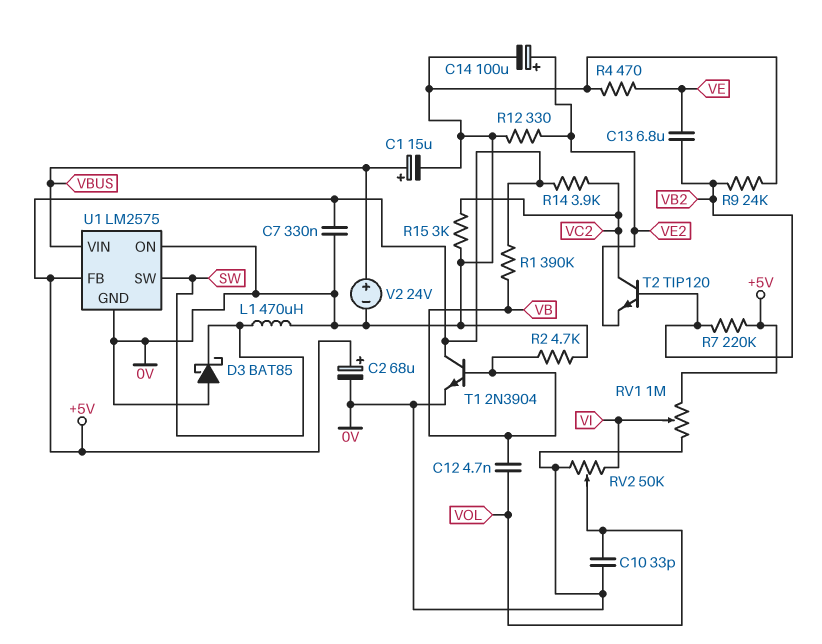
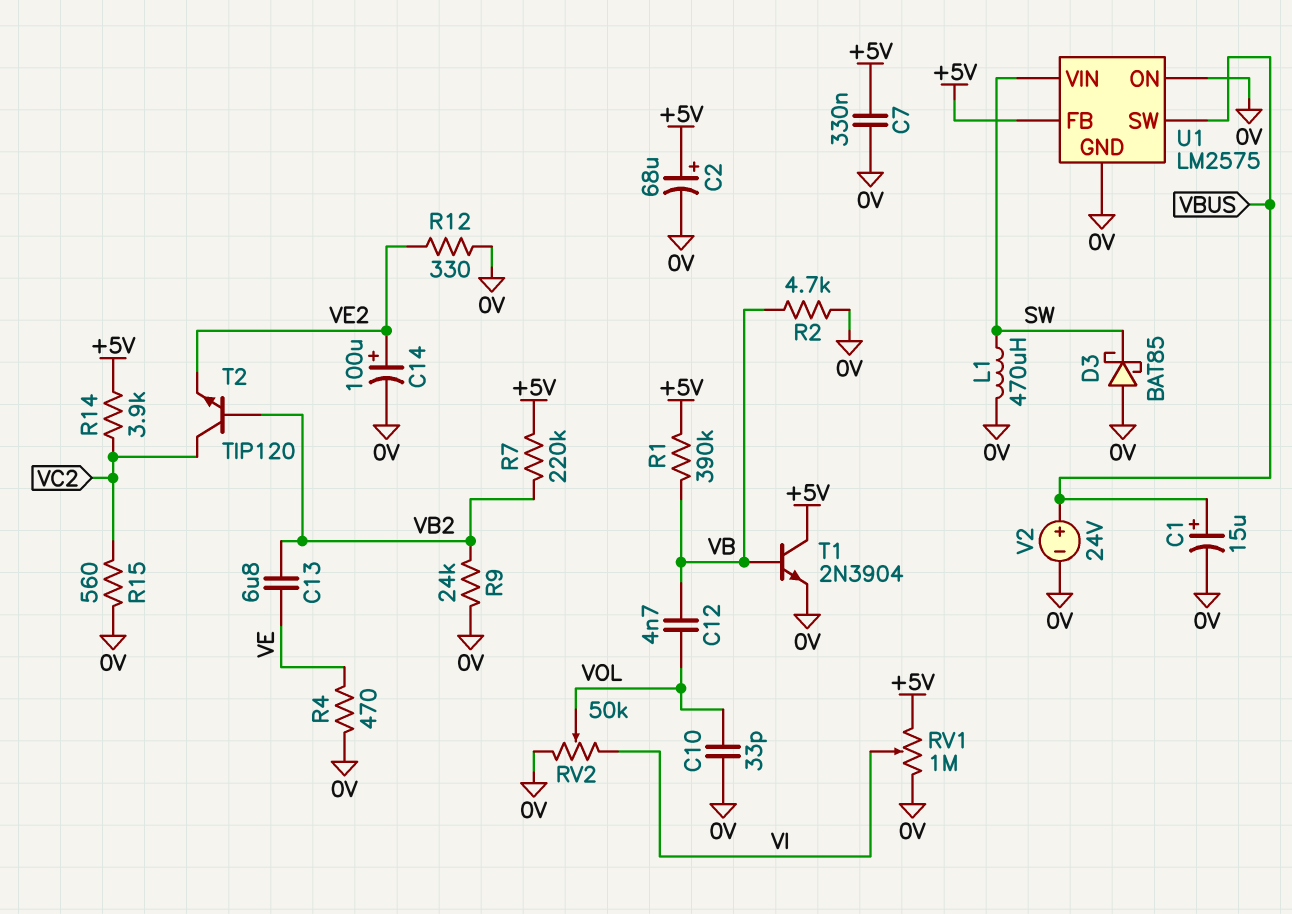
R15: 3k (0V, VC2) -> 560 (0V, VC2)
U1 pin SW: SW -> VBUS
U1 pin VIN: VBUS -> SW

